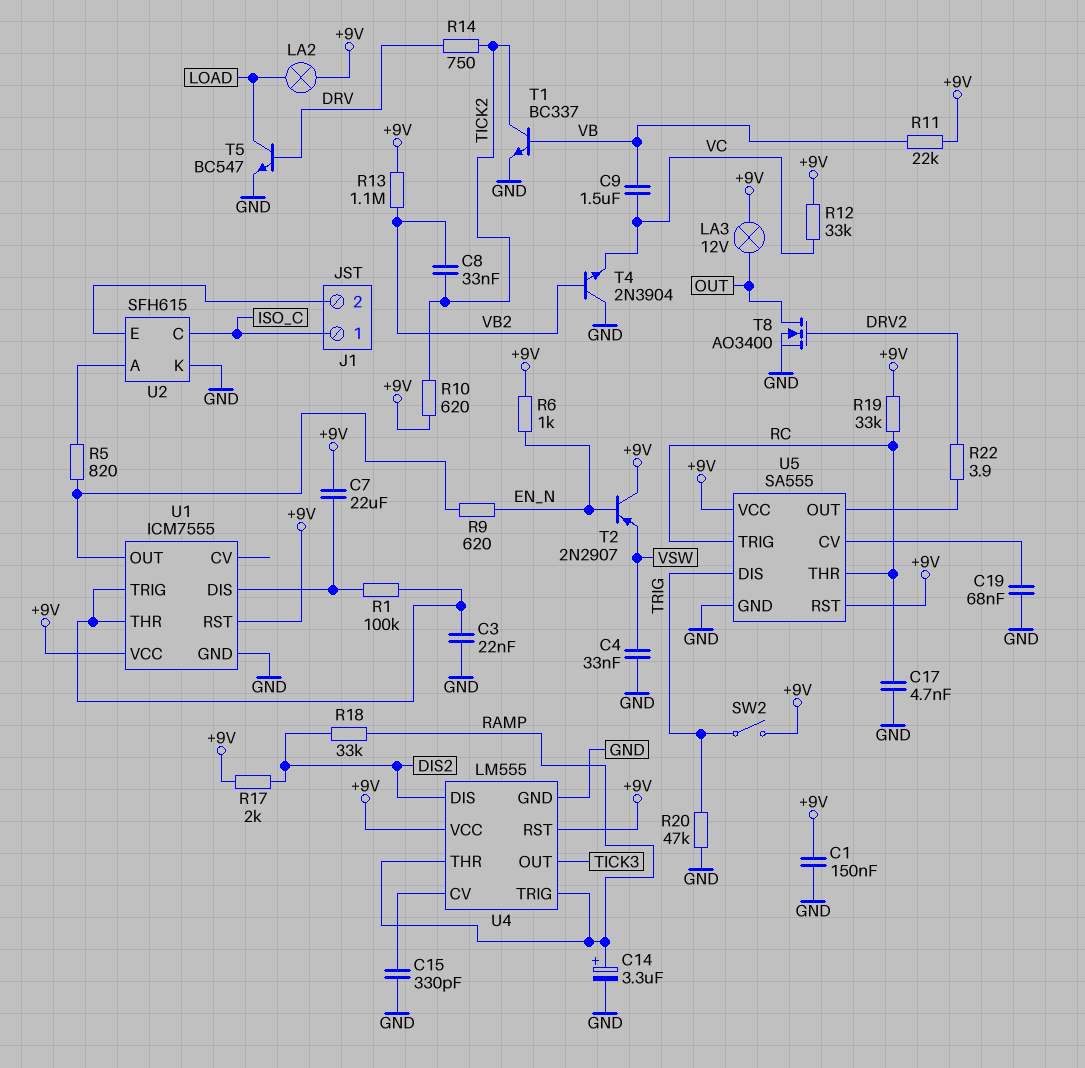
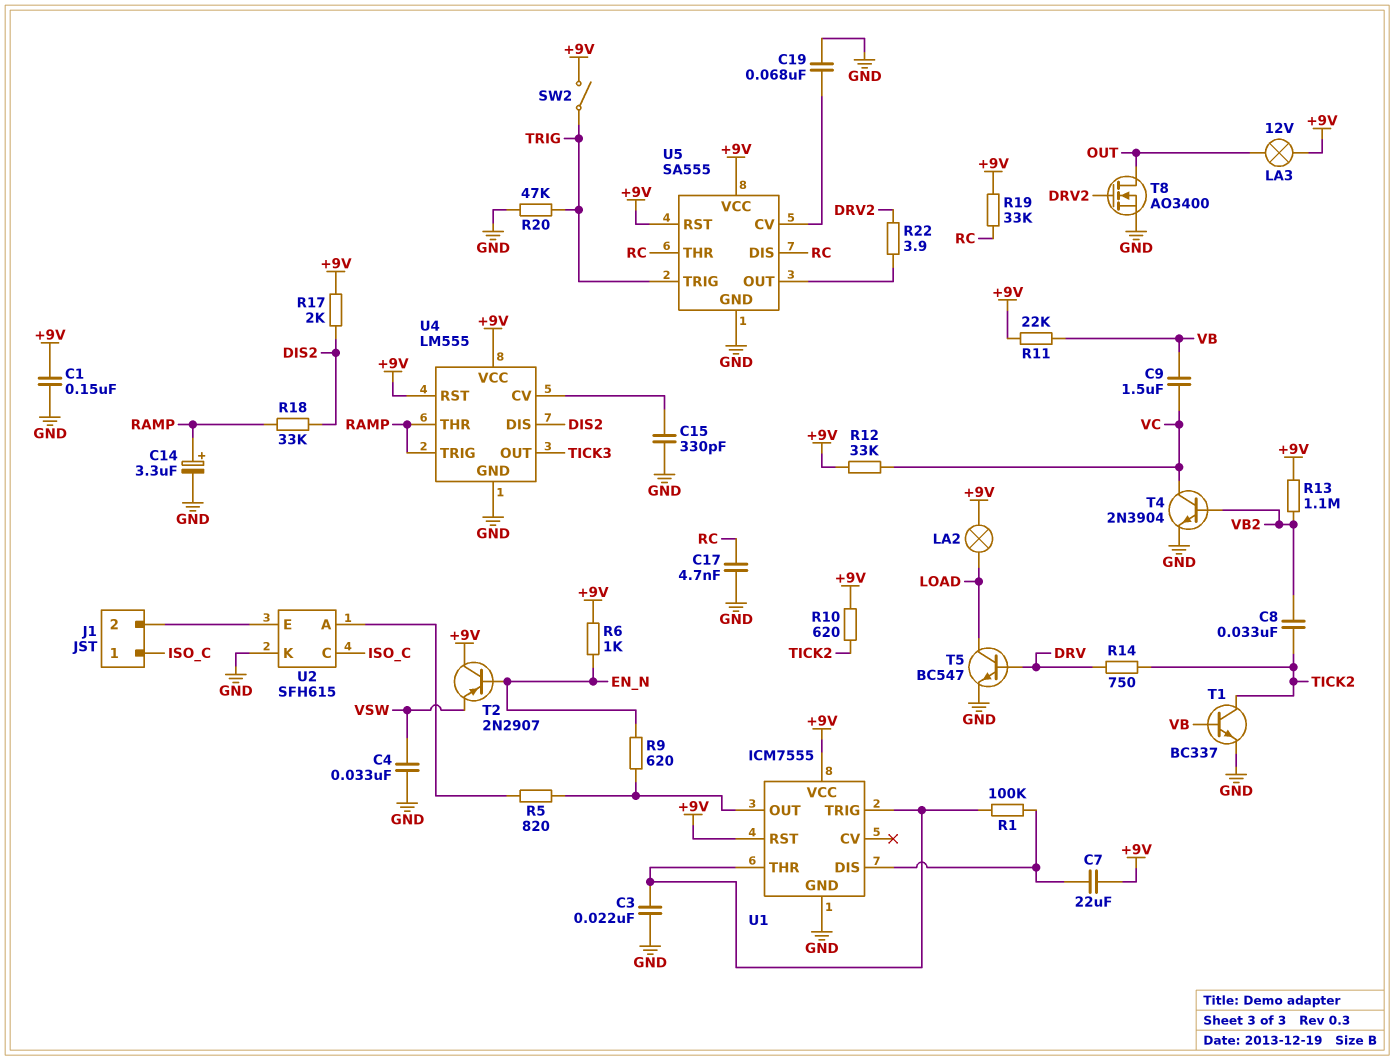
T4: NPN 2N3904 (B VB2, C GND, E VC) -> NPN 2N3904 (B VB2, C VC, E GND)
U5 pin DIS: TRIG -> RC
U5 pin TRIG: RC -> TRIG

